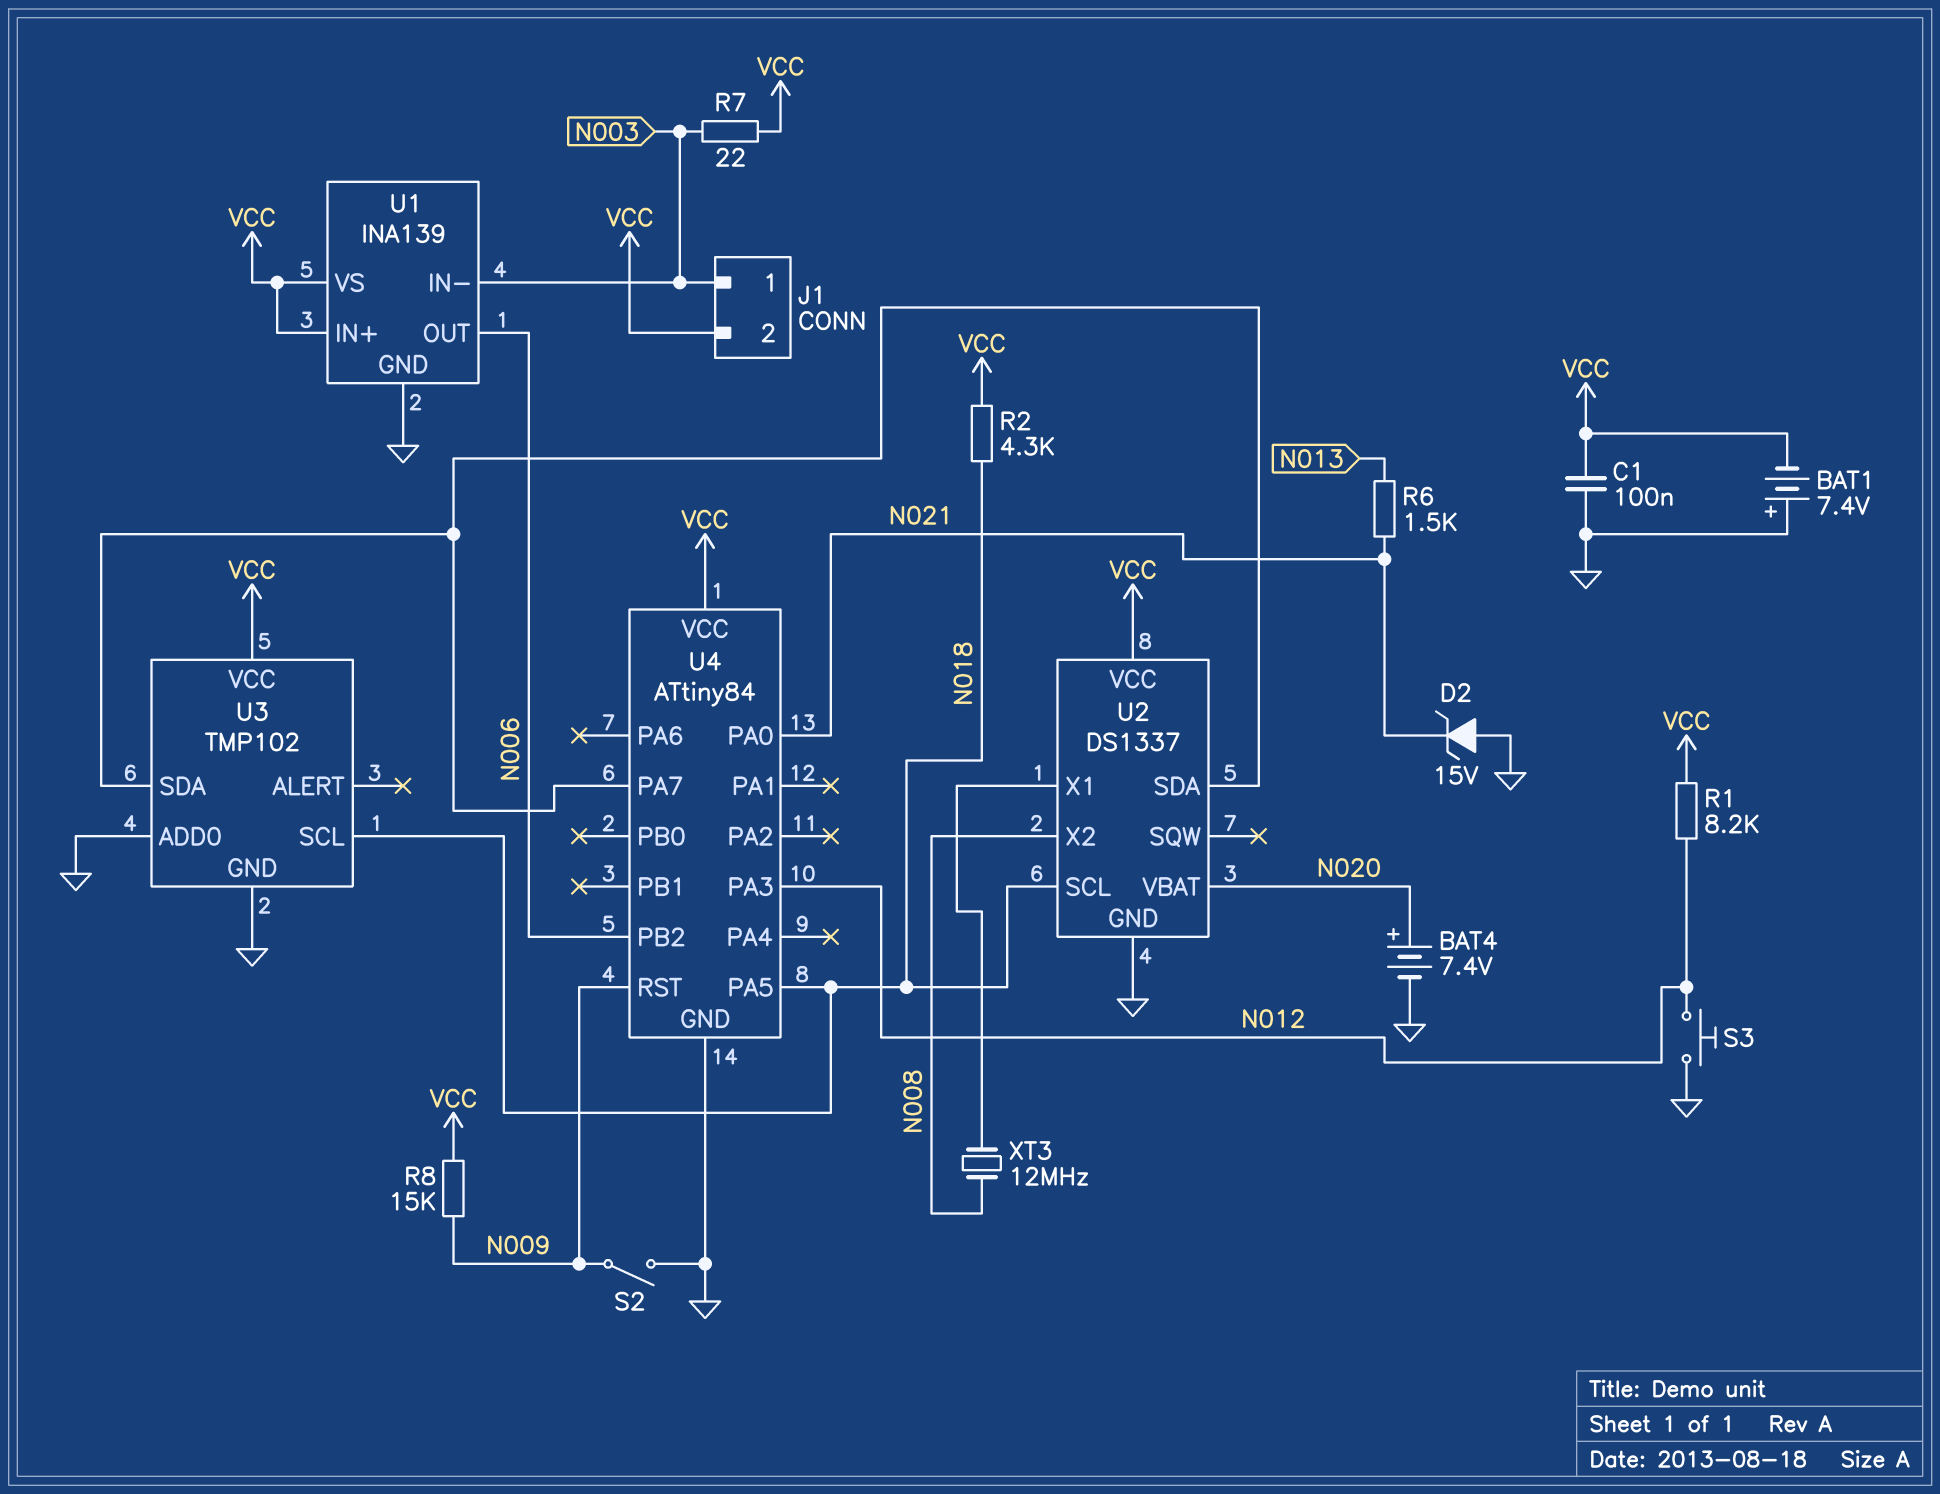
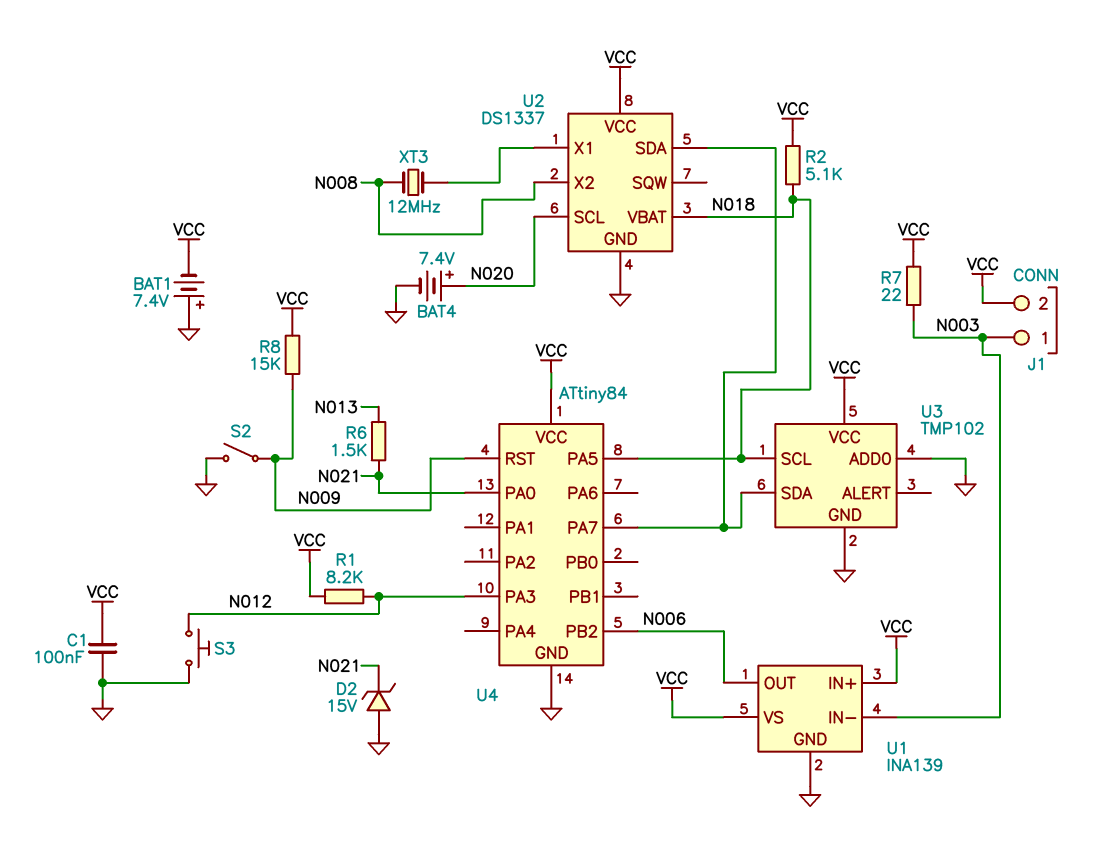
R2: 4.3k (N018, VCC) -> 5.1k (N018, VCC)
U2 pin SCL: N018 -> N020
U2 pin VBAT: N020 -> N018

